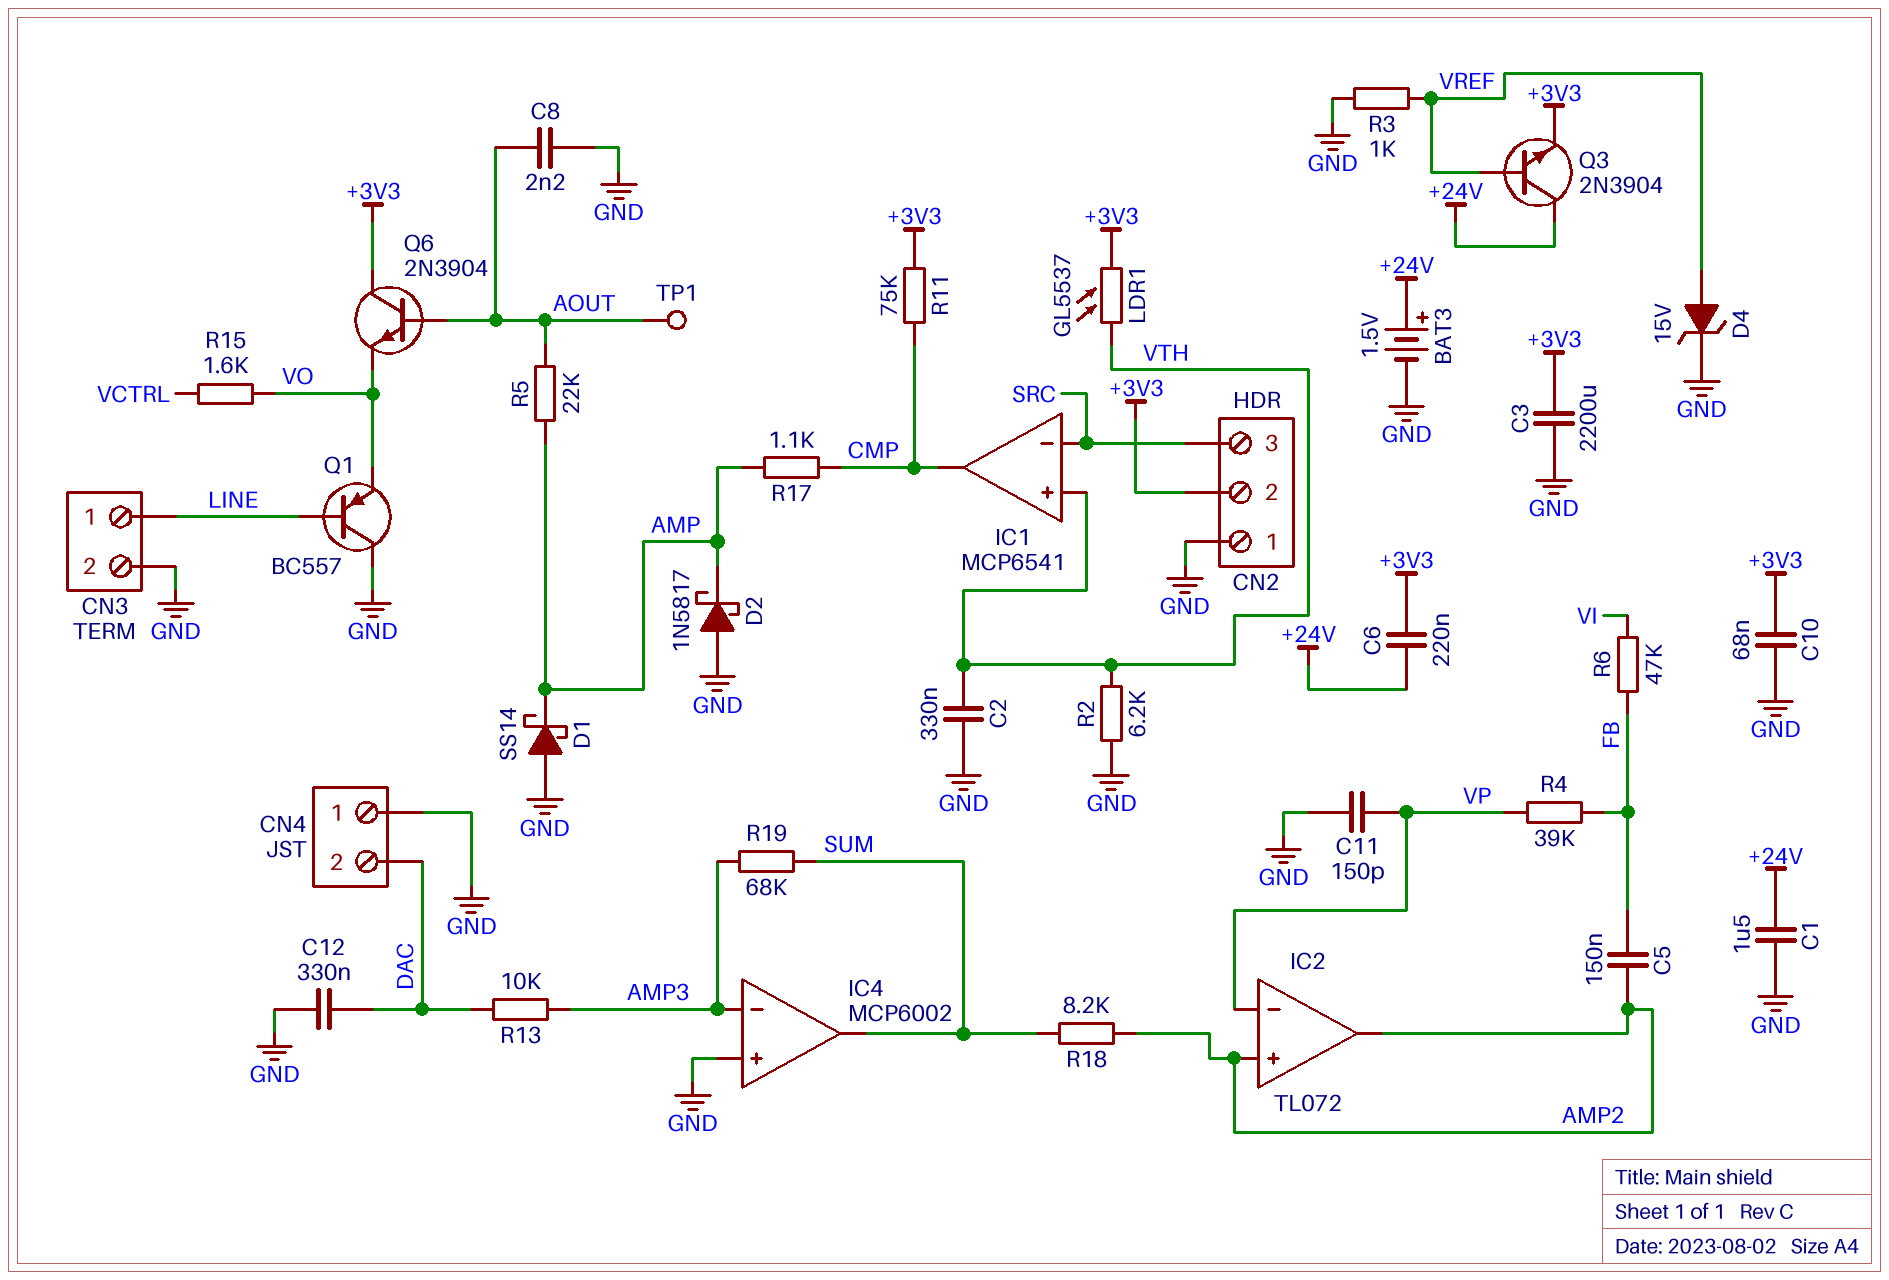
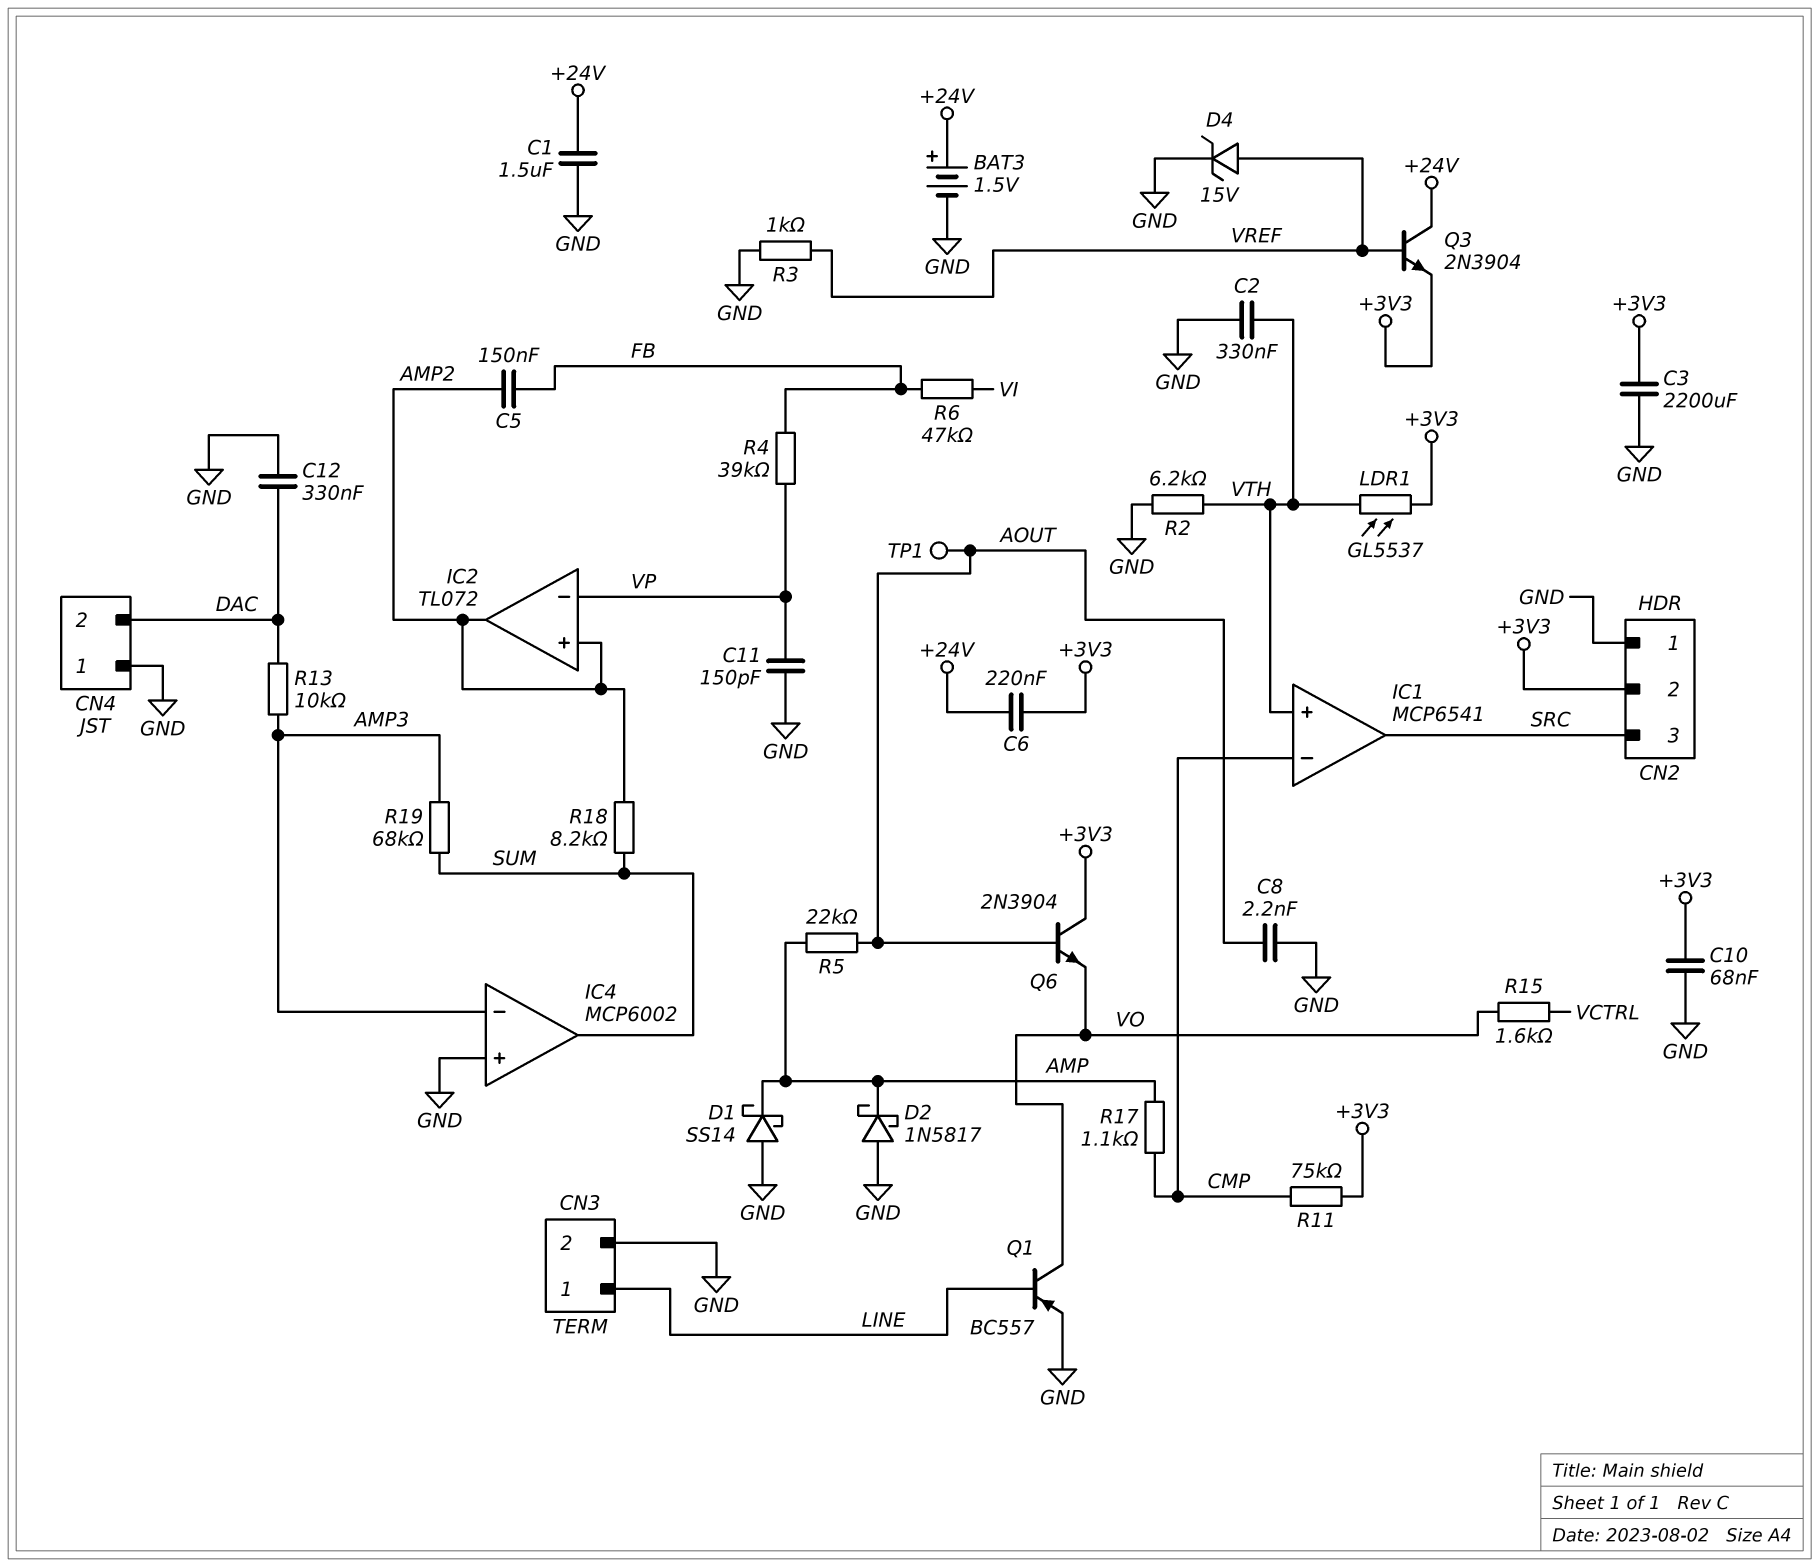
IC1 pin in-: SRC -> CMP
IC1 pin out: CMP -> SRC
Q1: PNP BC557 (B LINE, C GND, E VO) -> PNP BC557 (B LINE, C VO, E GND)

